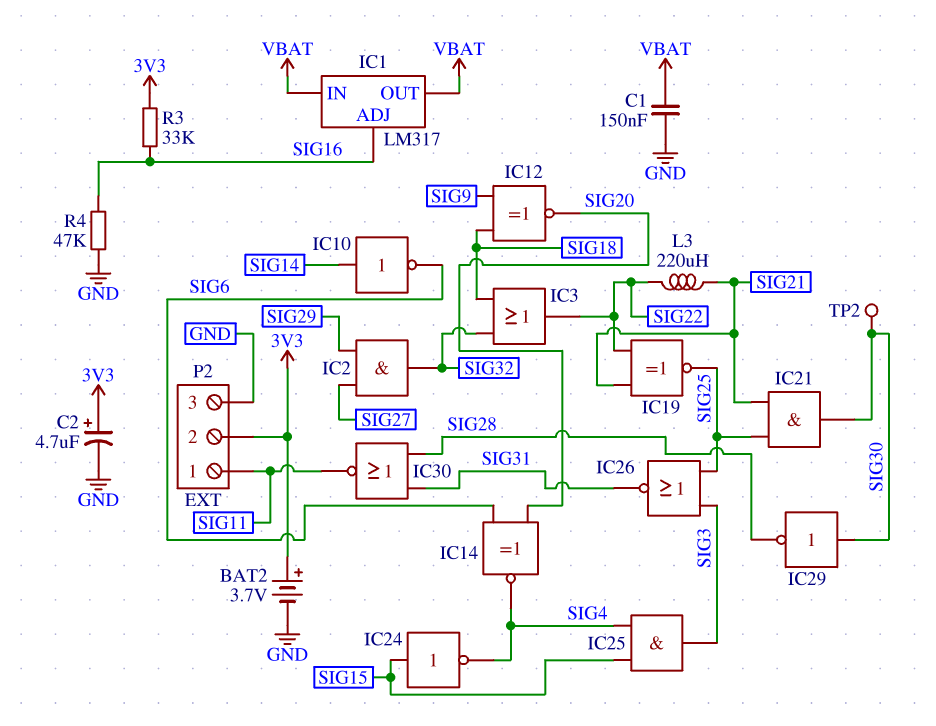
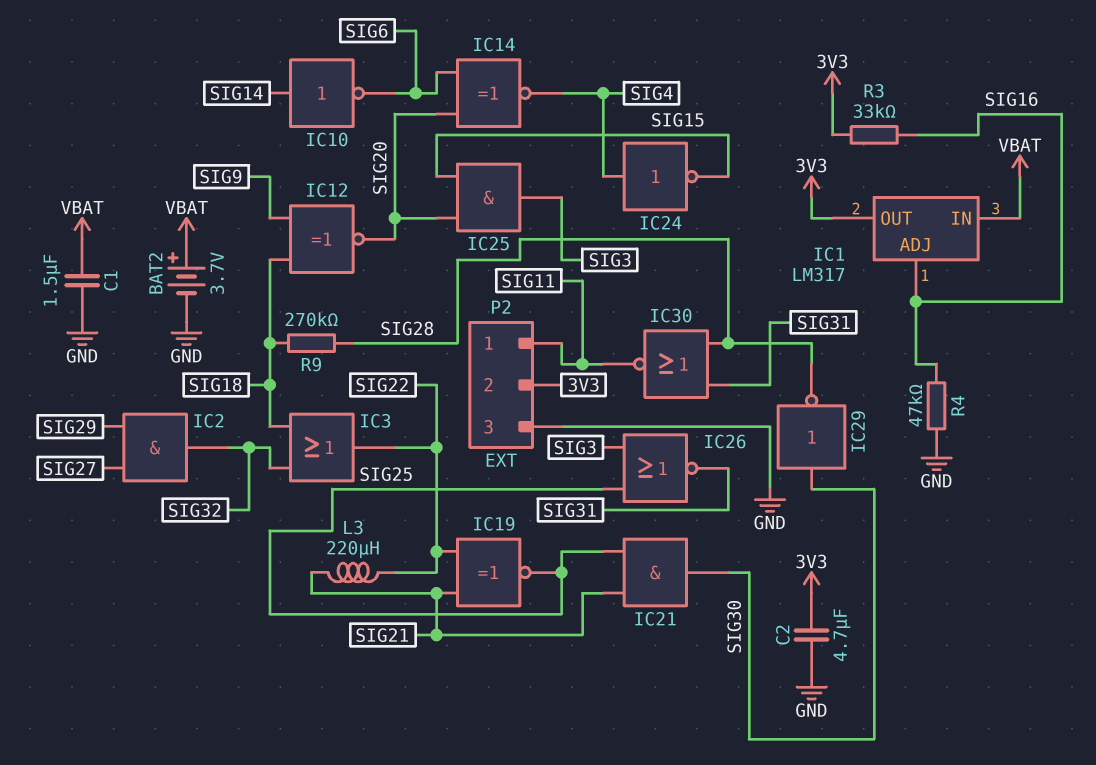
BAT2: 3.7V (plus 3V3, minus GND) -> 3.7V (plus VBAT, minus GND)
C1: 150nF (GND, VBAT) -> 1.5uF (GND, VBAT)
C2: 4.7uF (plus 3V3, minus GND) -> 4.7uF (3V3, GND)
IC1 pin OUT: VBAT -> 3V3
IC24: NOT (in SIG15, out SIG4) -> NOT (in SIG4, out SIG15)
IC25: AND (in SIG4, in SIG15, out SIG3) -> AND (in SIG15, in SIG20, out SIG3)
R9: none -> 270k (SIG18, SIG28)
TP2: test point (SIG30) -> none

